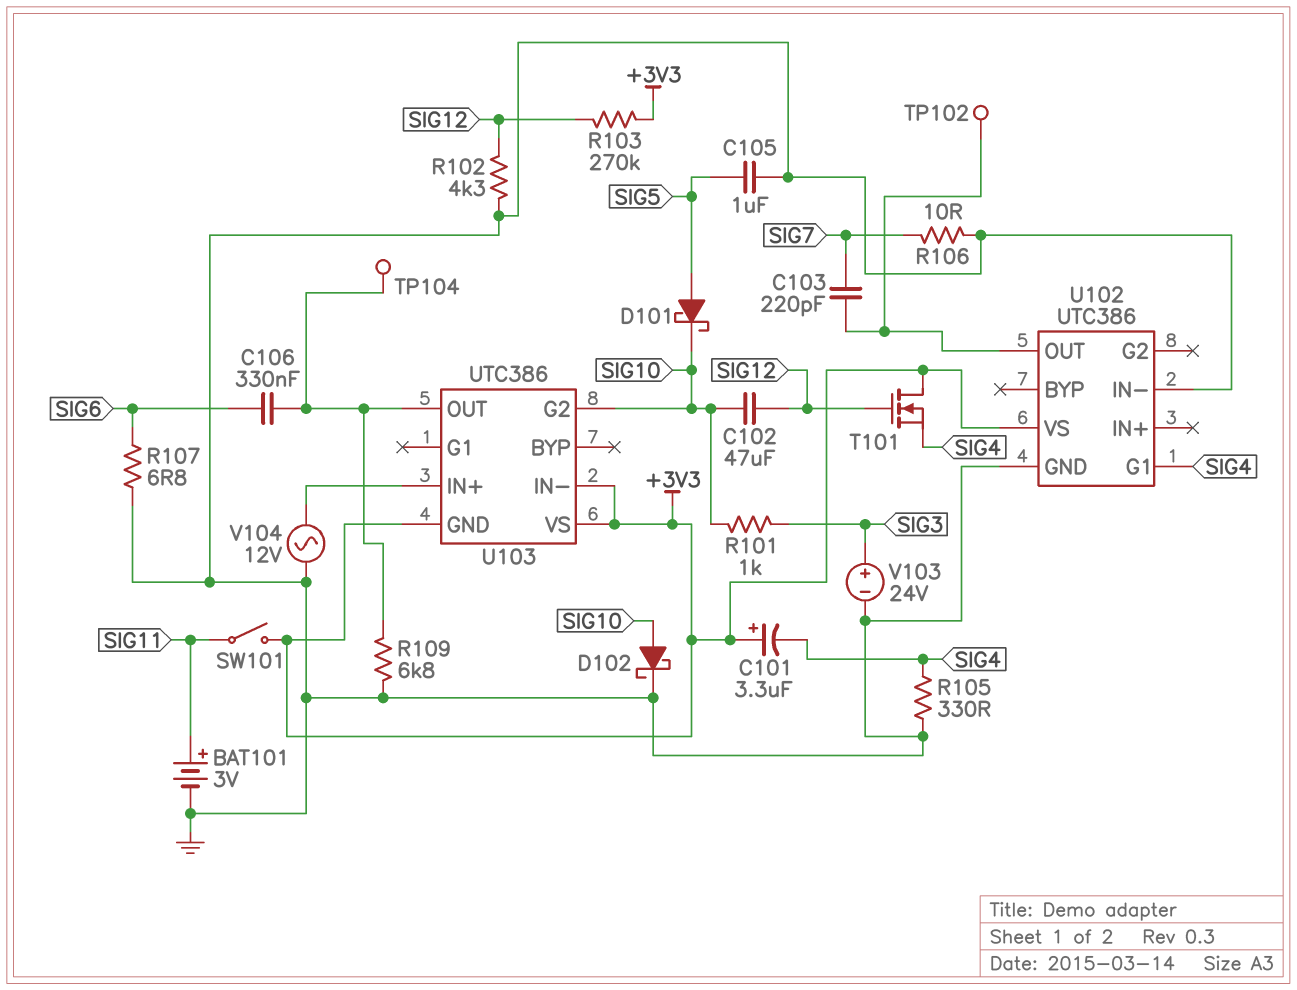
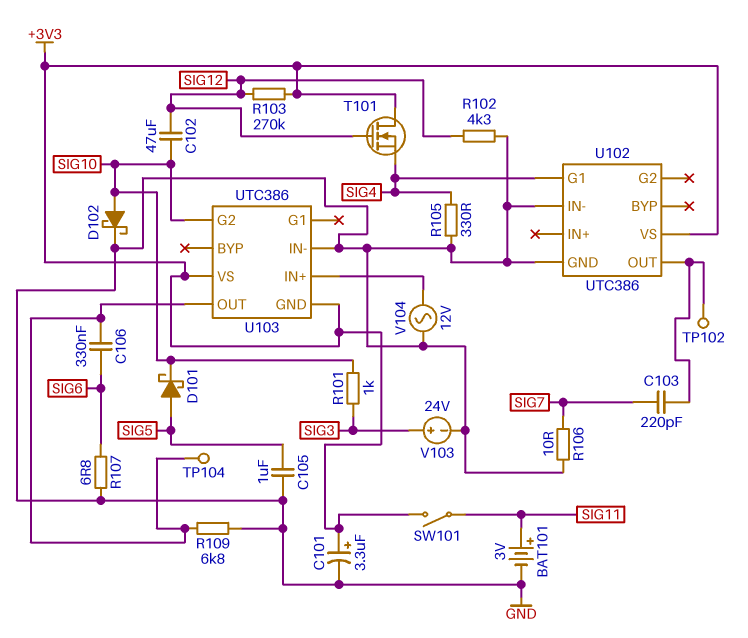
C101: 3.3uF (plus +3V3, minus SIG4) -> 3.3uF (plus +3V3, minus GND)
U103 pin IN-: +3V3 -> GND

